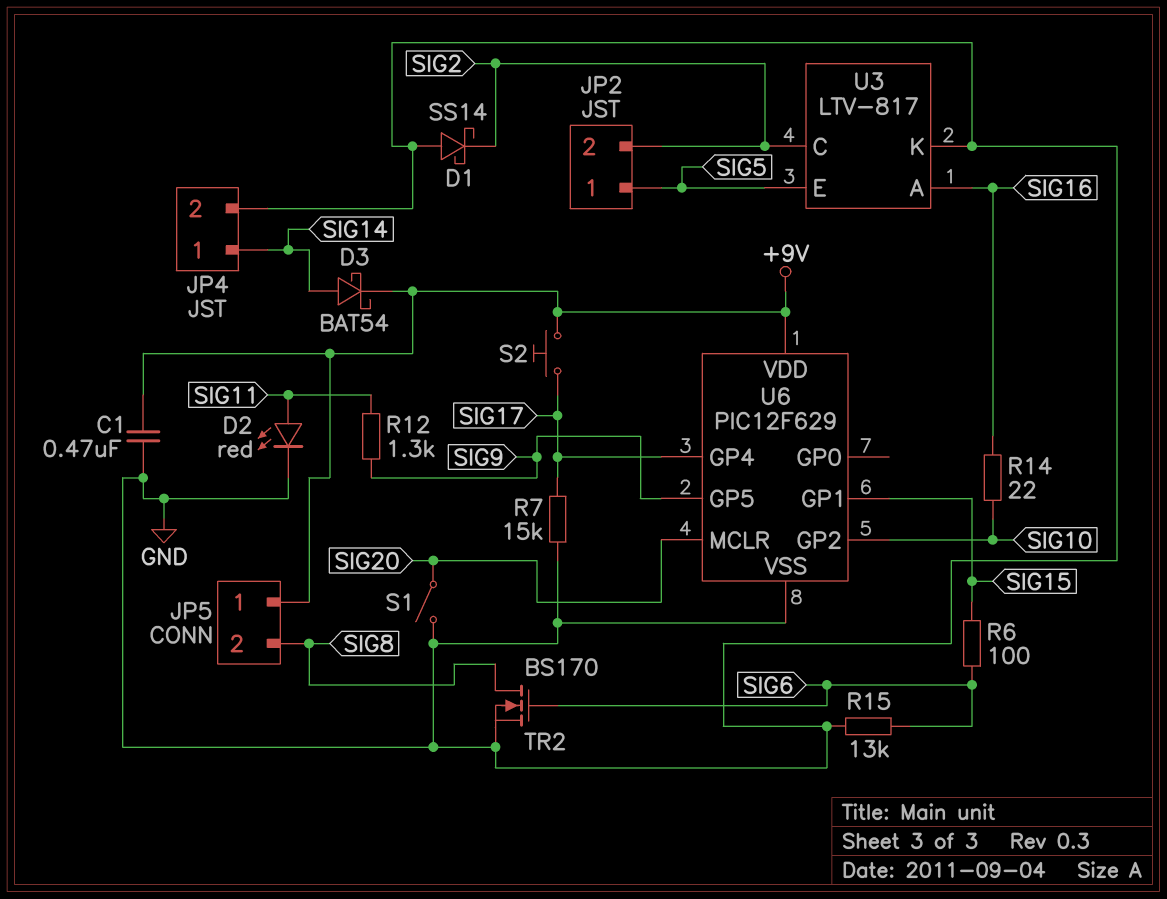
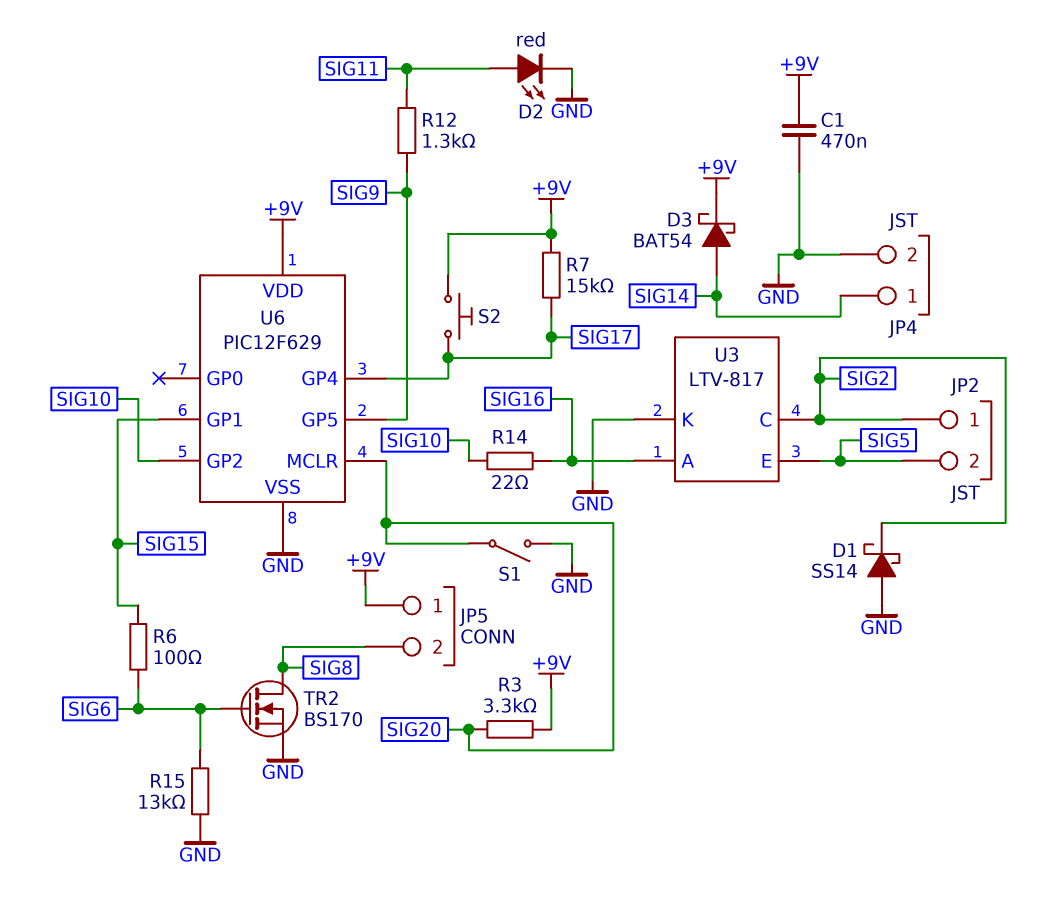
JP2 pin 1: SIG5 -> SIG2
JP2 pin 2: SIG2 -> SIG5
R3: none -> 3.3k (+9V, SIG20)
R7: 15k (GND, SIG17) -> 15k (+9V, SIG17)

